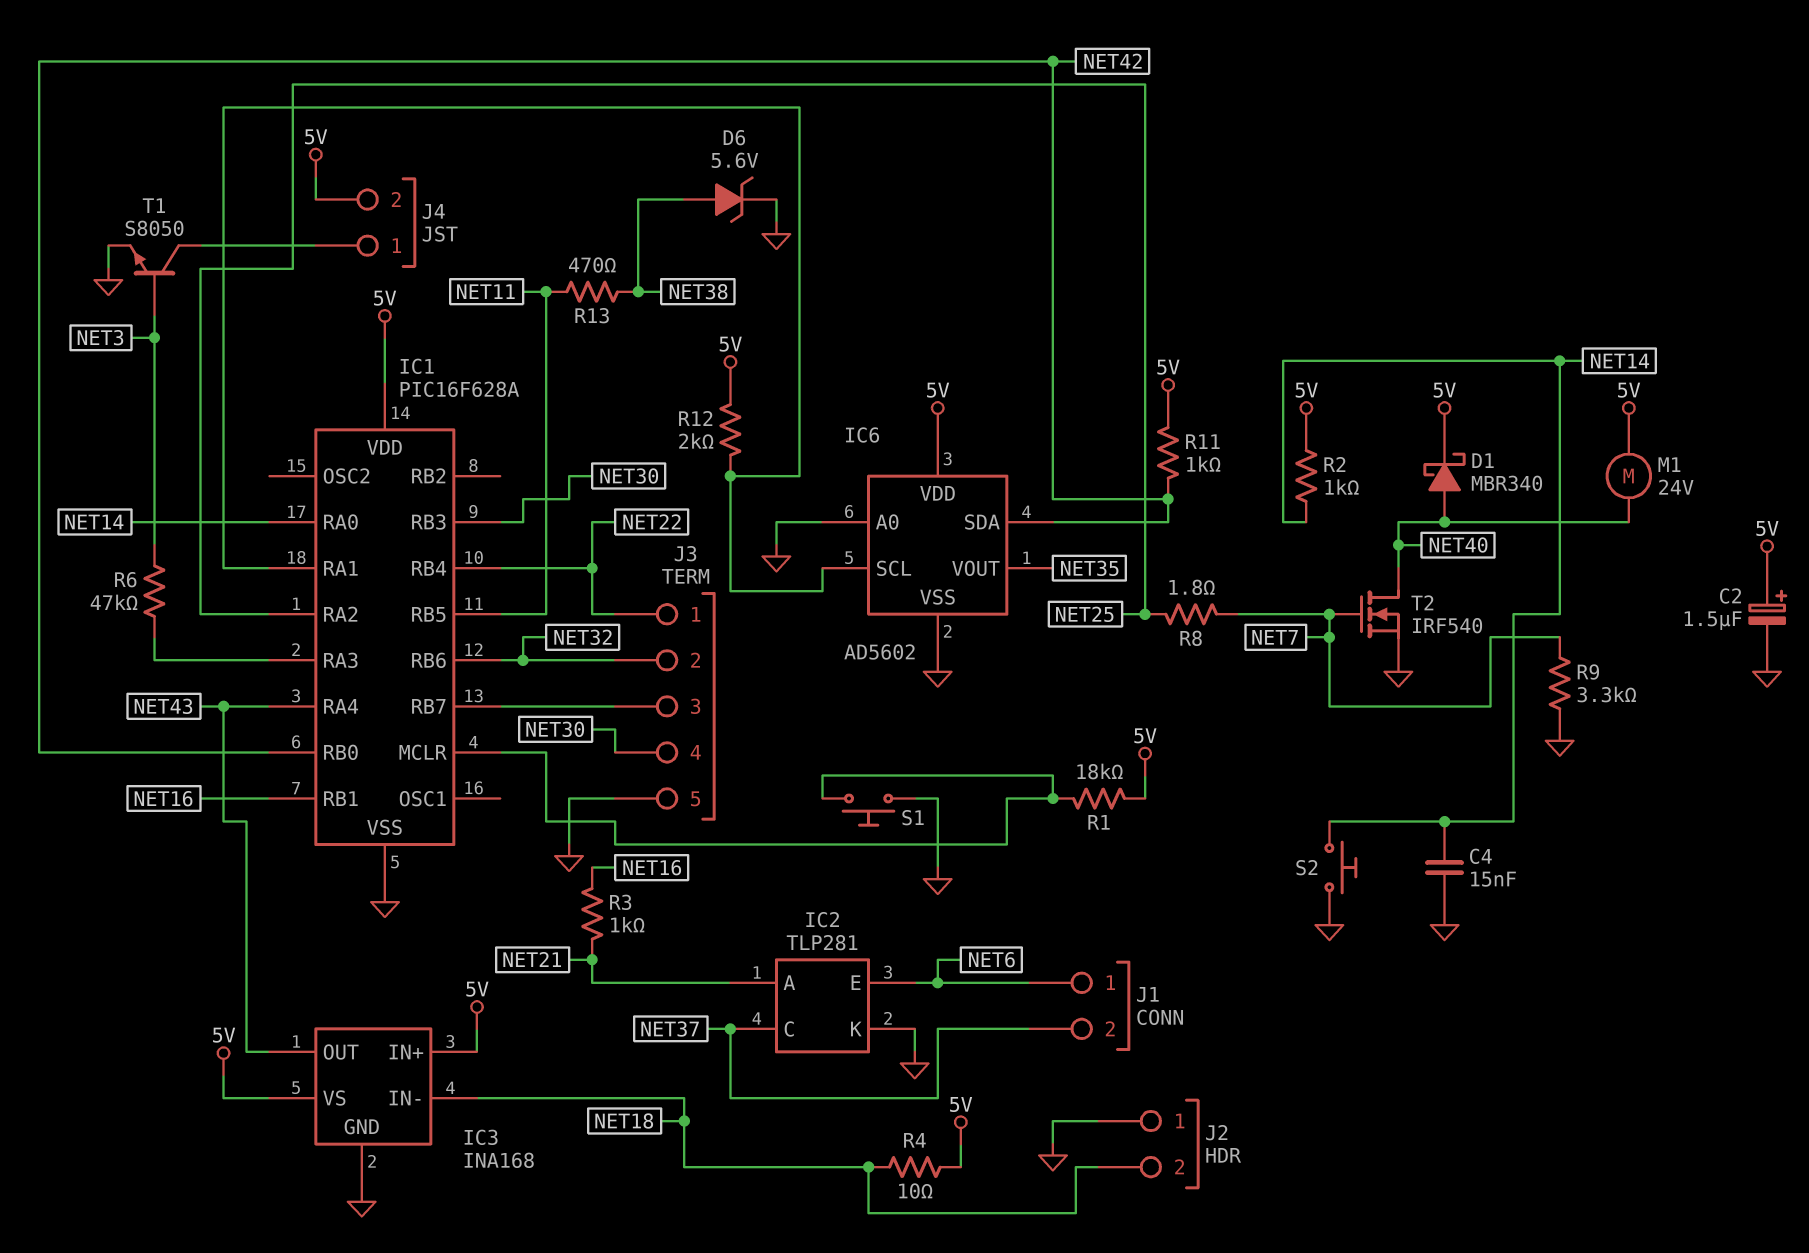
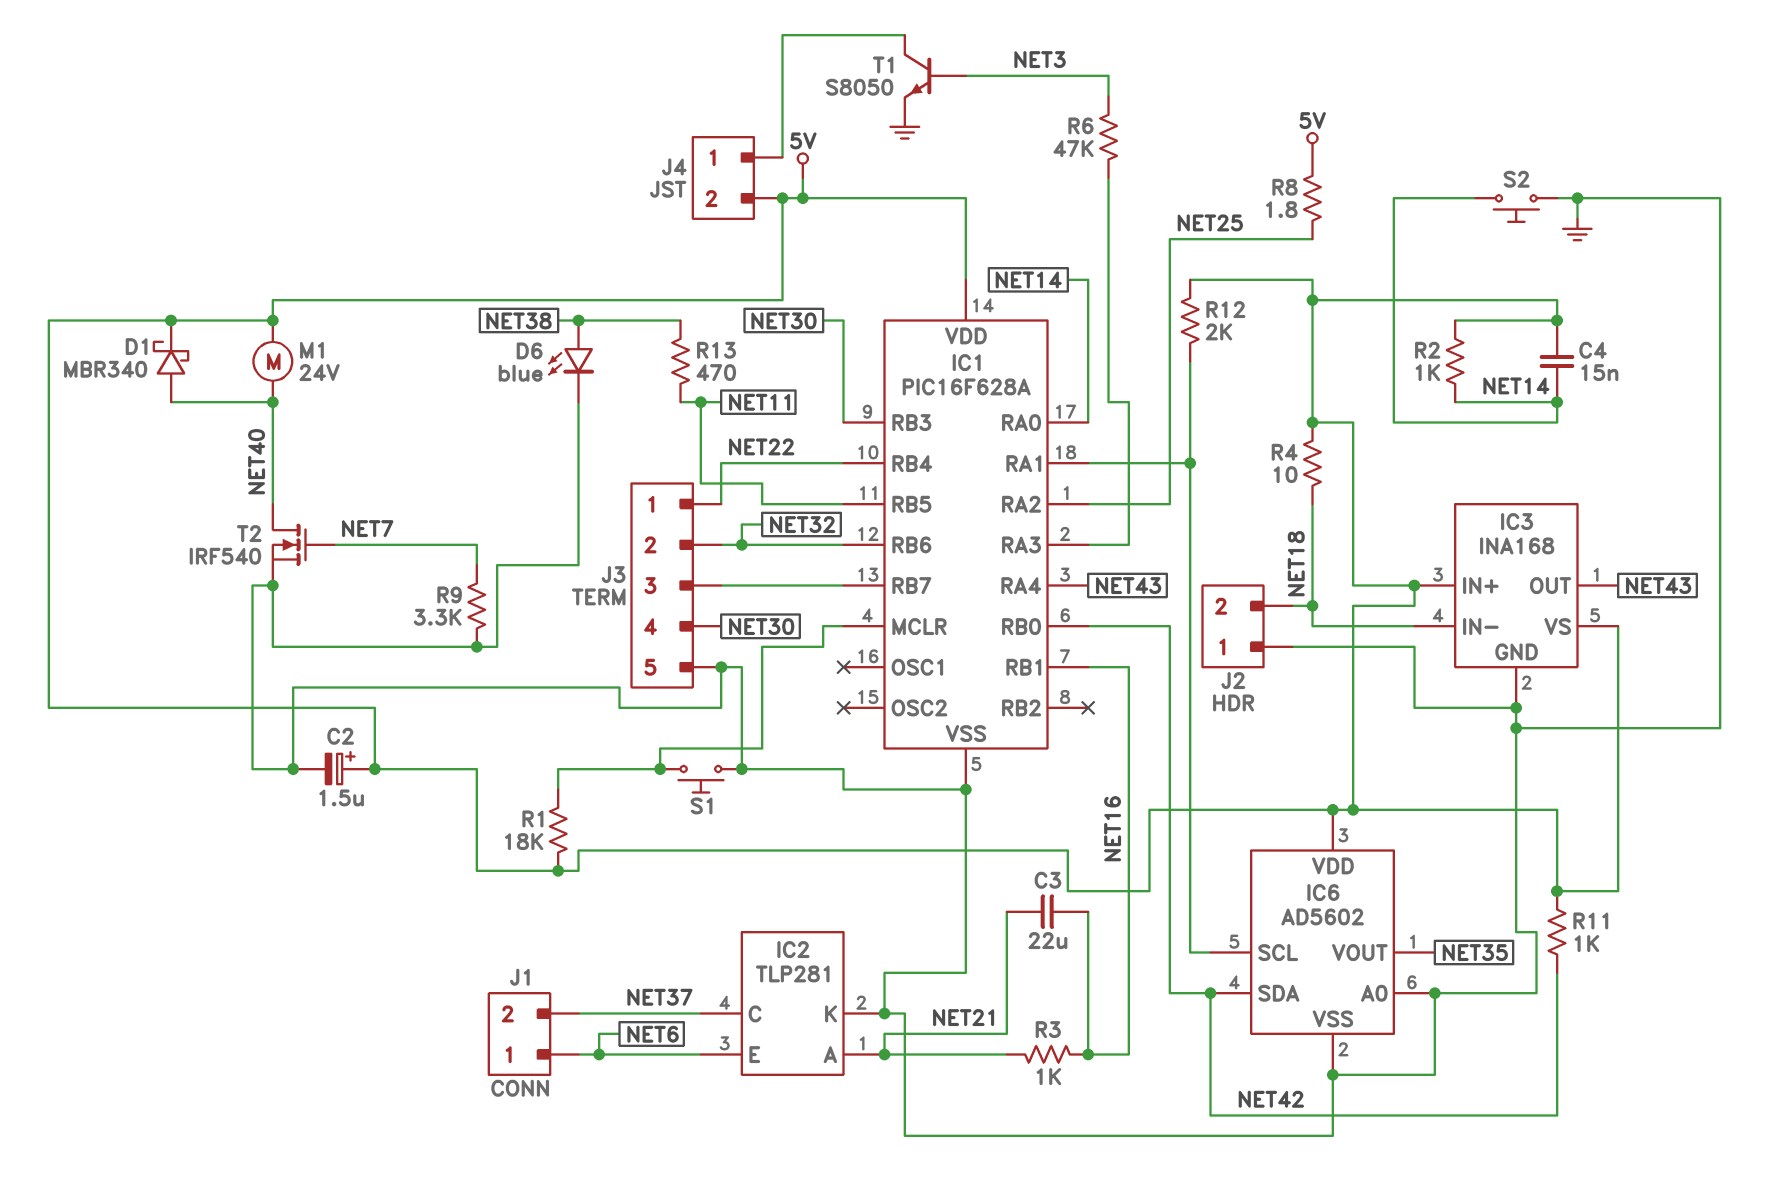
C3: none -> 22uF (NET16, NET21)
C4: 15nF (GND, NET14) -> 15nF (5V, NET14)
D6: zener 5.6V (A NET38, K GND) -> LED blue (A NET38, K GND)
R8: 1.8 (NET7, NET25) -> 1.8 (5V, NET25)

